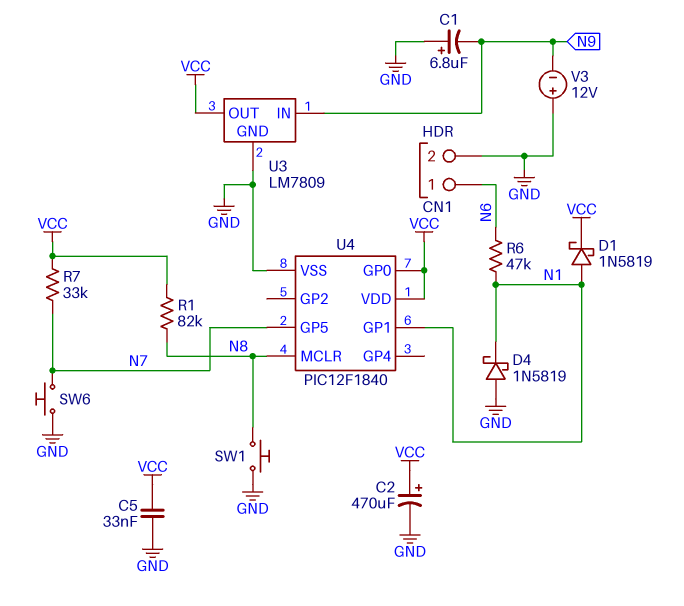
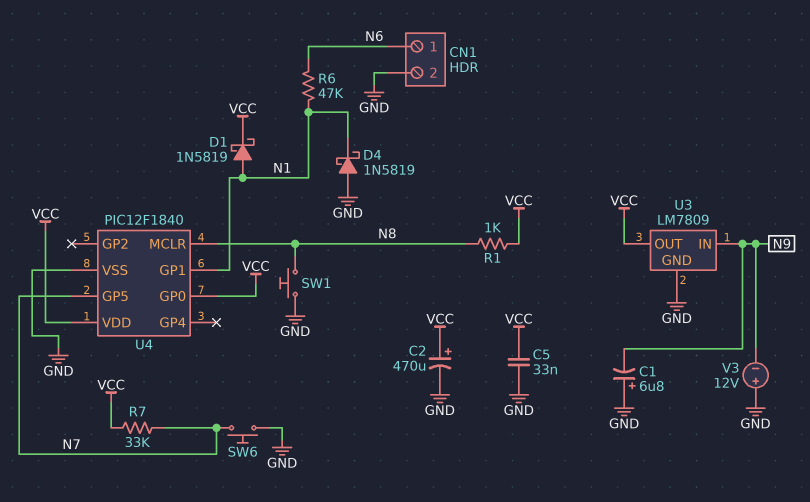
R1: 82k (N8, VCC) -> 1k (N8, VCC)

